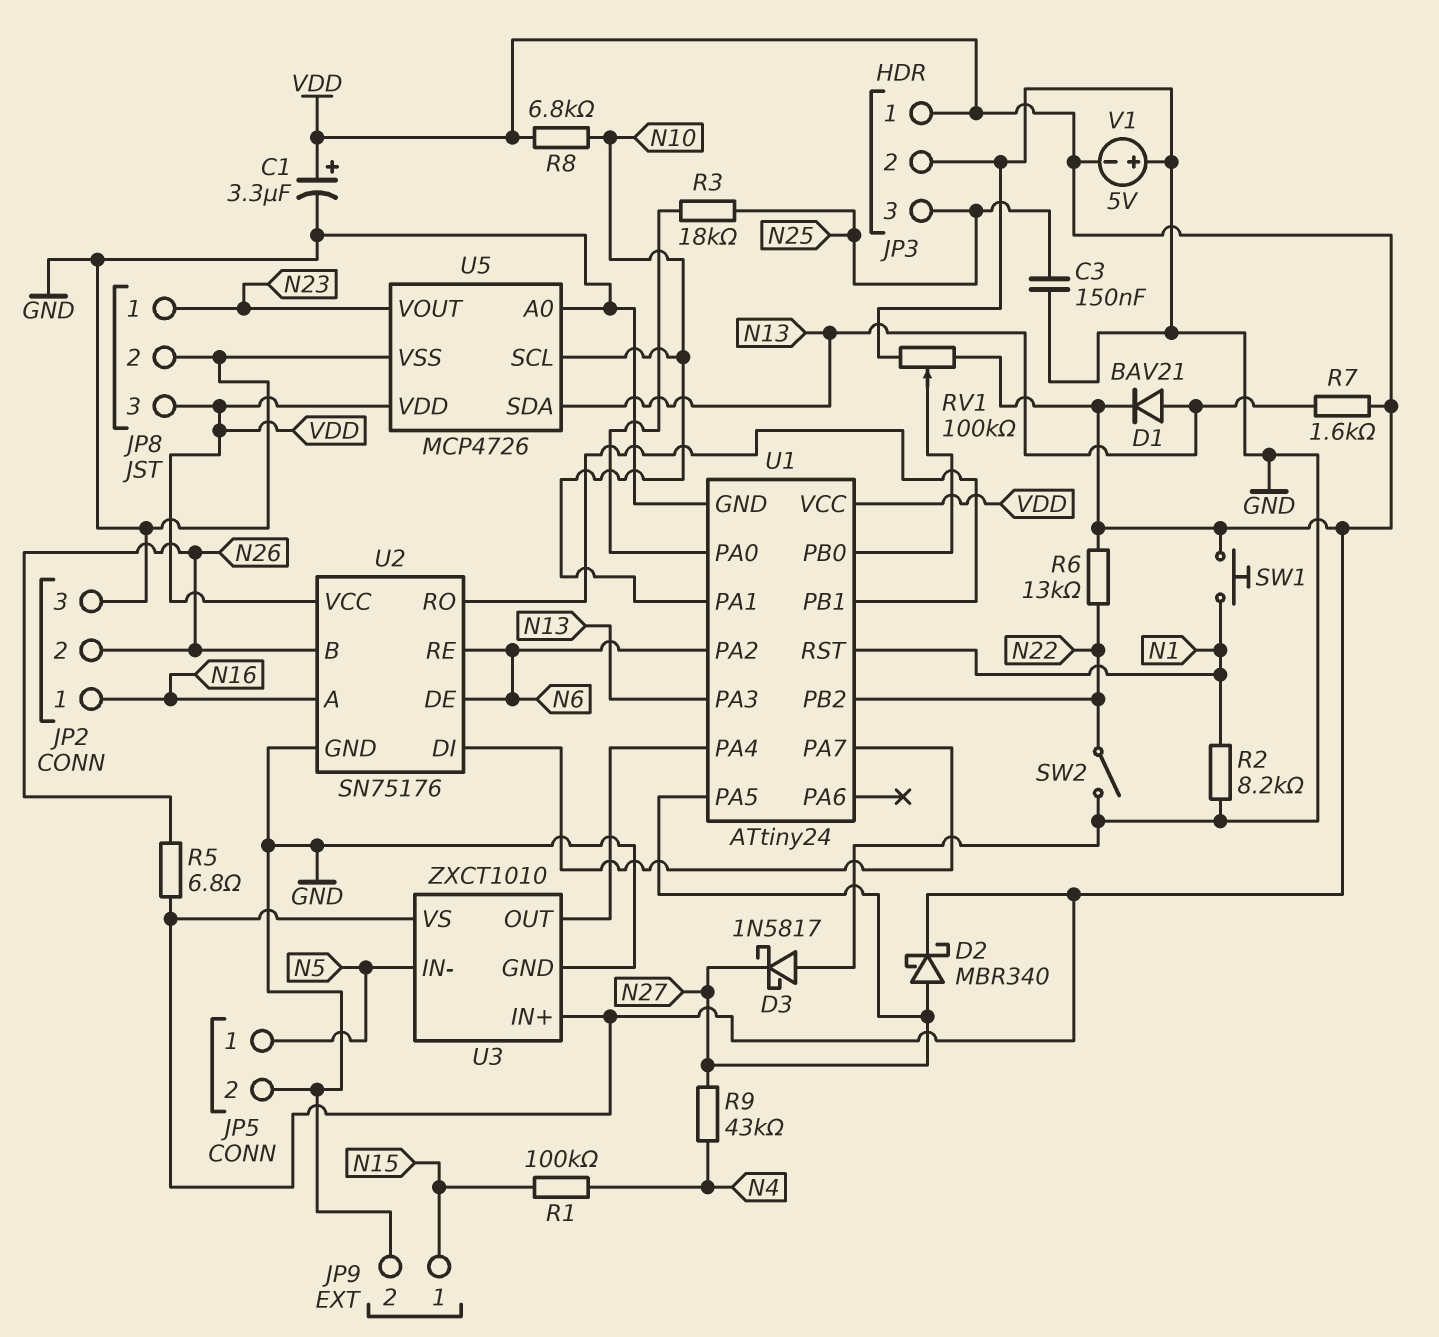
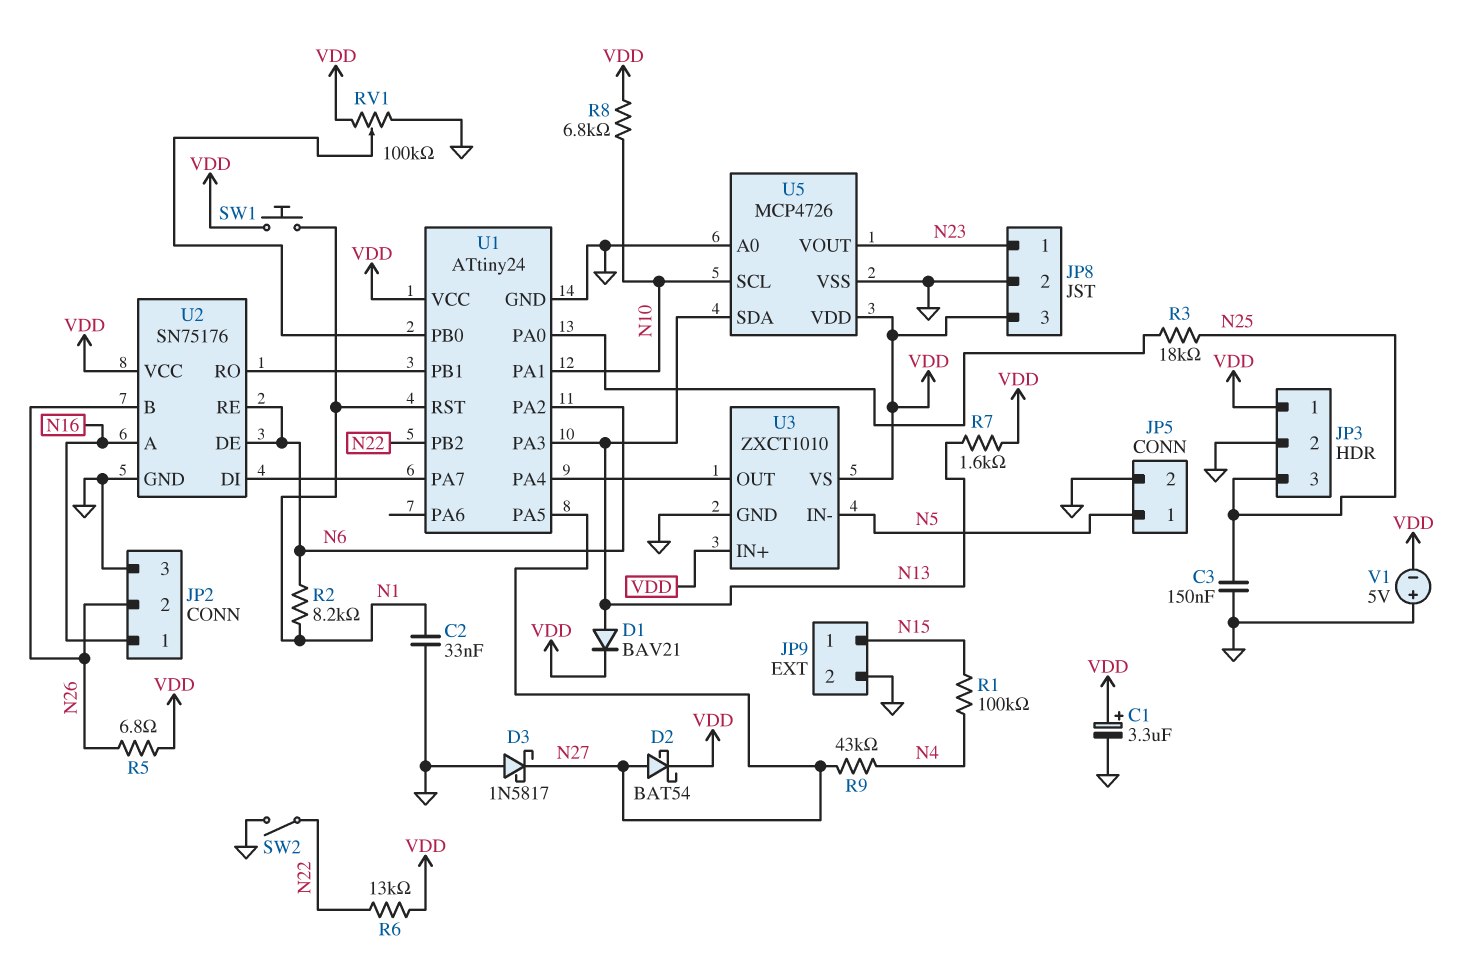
C2: none -> 33nF (GND, N1)
D2: schottky MBR340 (A N27, K VDD) -> schottky BAT54 (A N27, K VDD)
R2: 8.2k (GND, N1) -> 8.2k (N1, N6)

